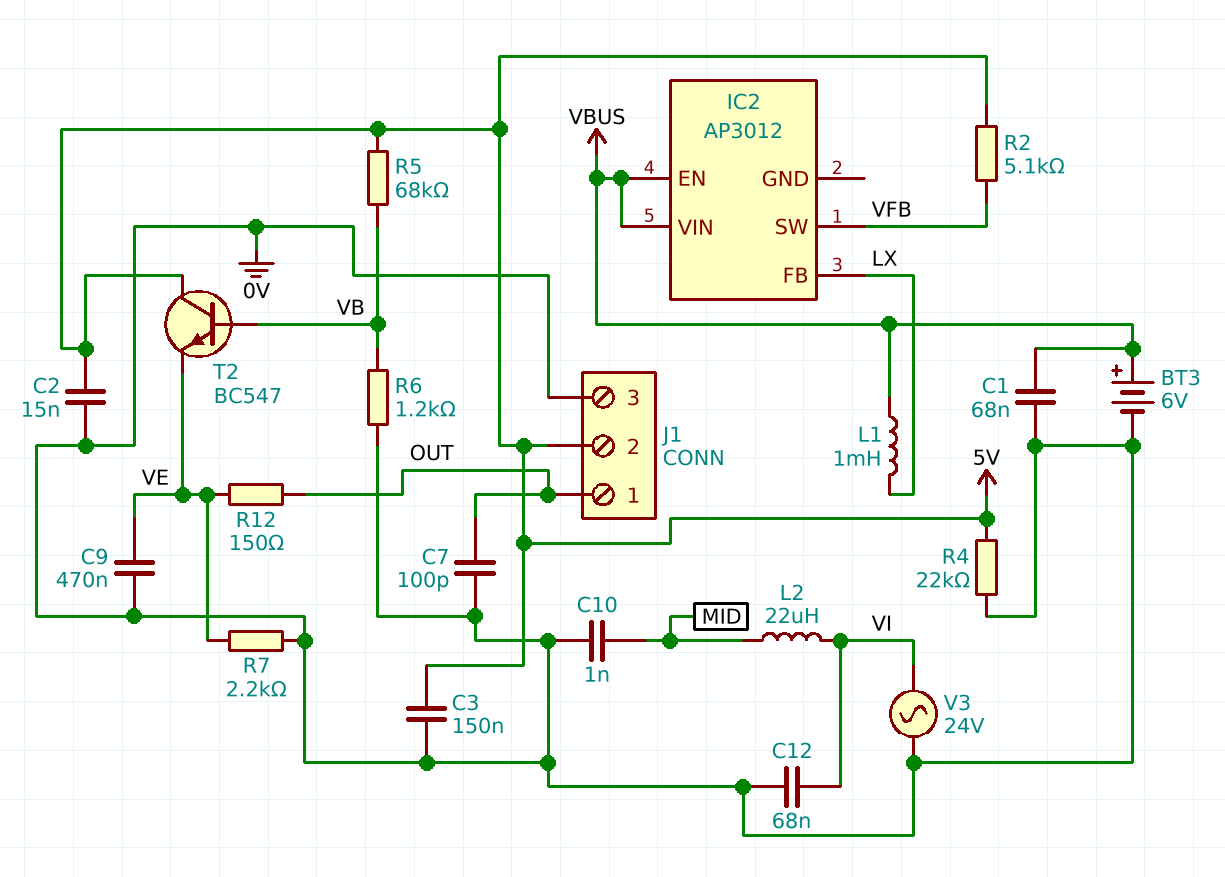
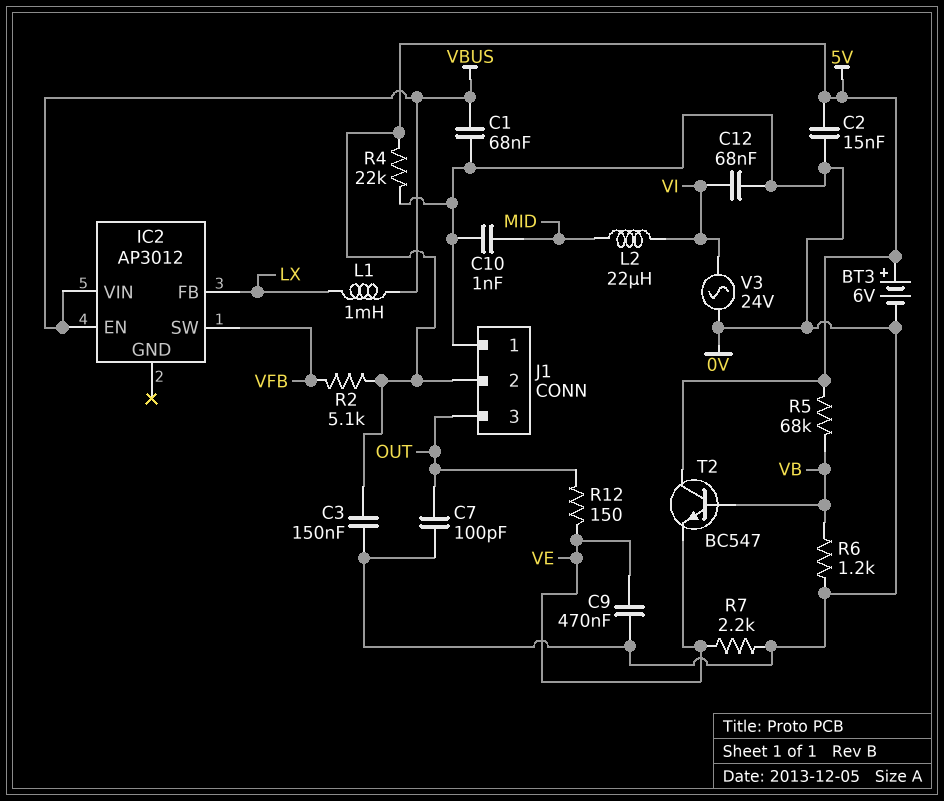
BT3: 6V (plus VBUS, minus 0V) -> 6V (plus 5V, minus 0V)
J1 pin 1: OUT -> 0V
J1 pin 3: 0V -> OUT

